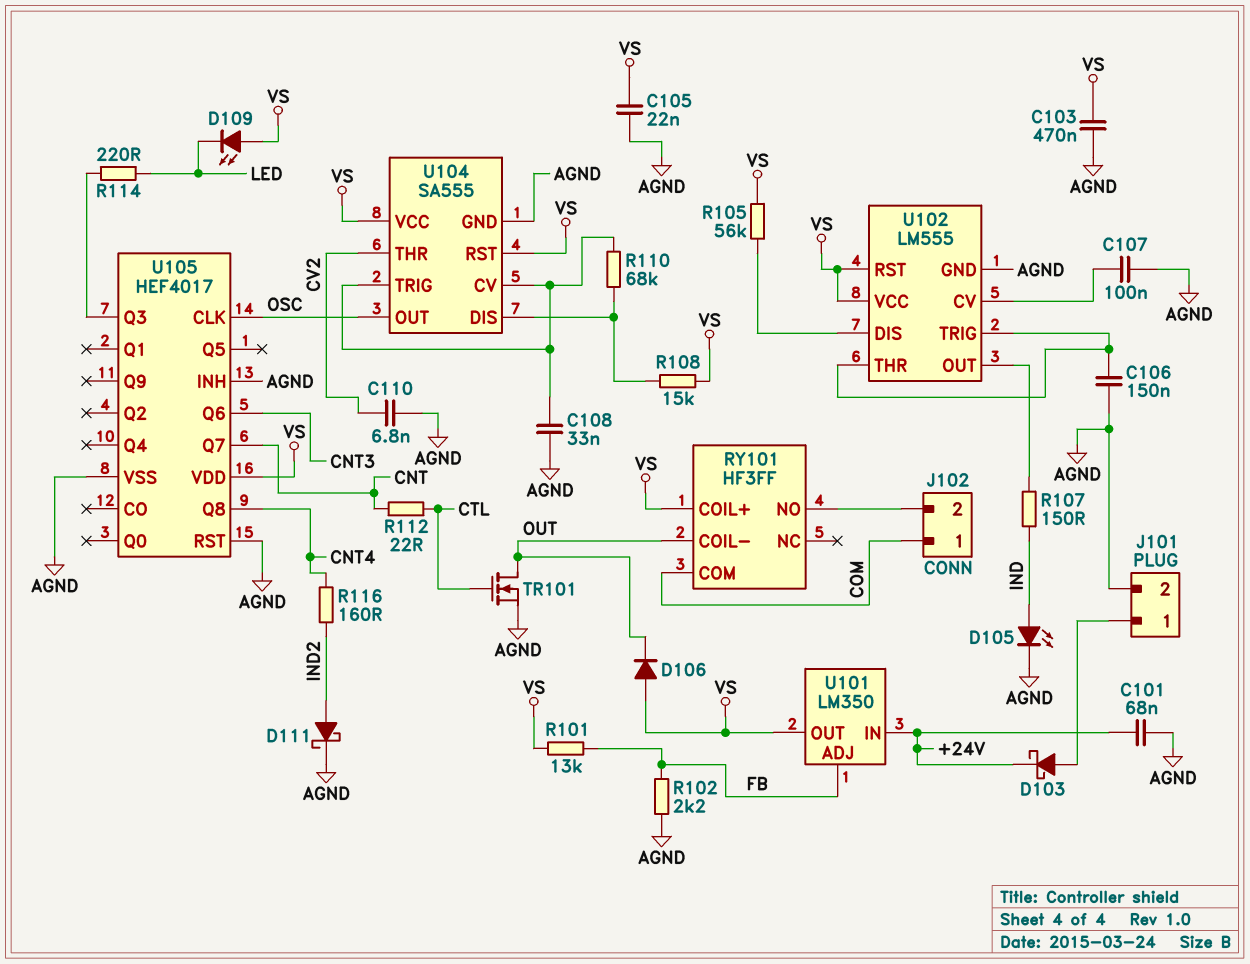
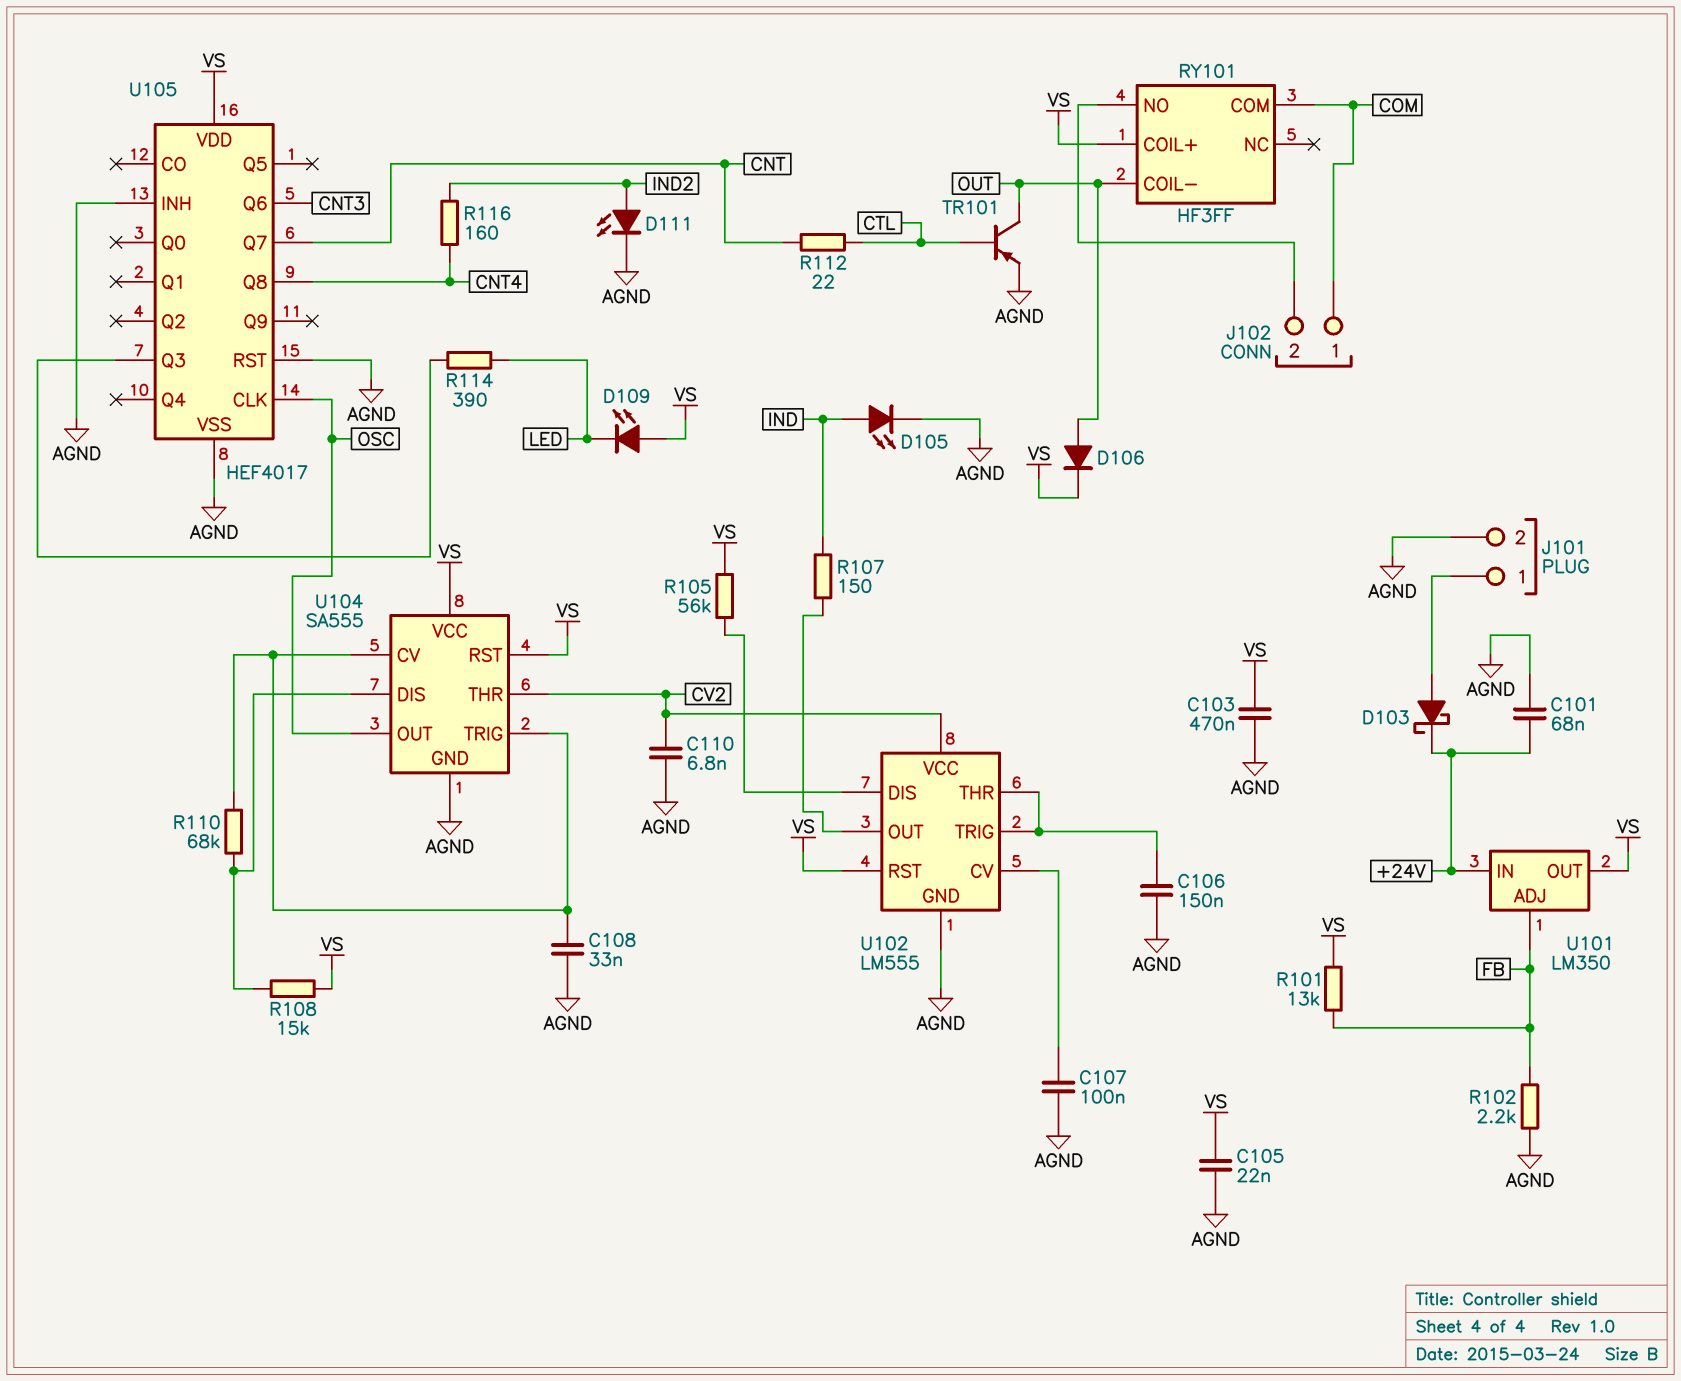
D106: diode (A VS, K OUT) -> diode (A OUT, K VS)
D111: schottky (A IND2, K AGND) -> LED (A IND2, K AGND)
R114: 220 (LED, U105/Q3) -> 390 (LED, U105/Q3)
TR101: NMOS (G CTL, D OUT, S AGND) -> PNP (B CTL, C OUT, E AGND)
U102 pin VCC: VS -> CV2

